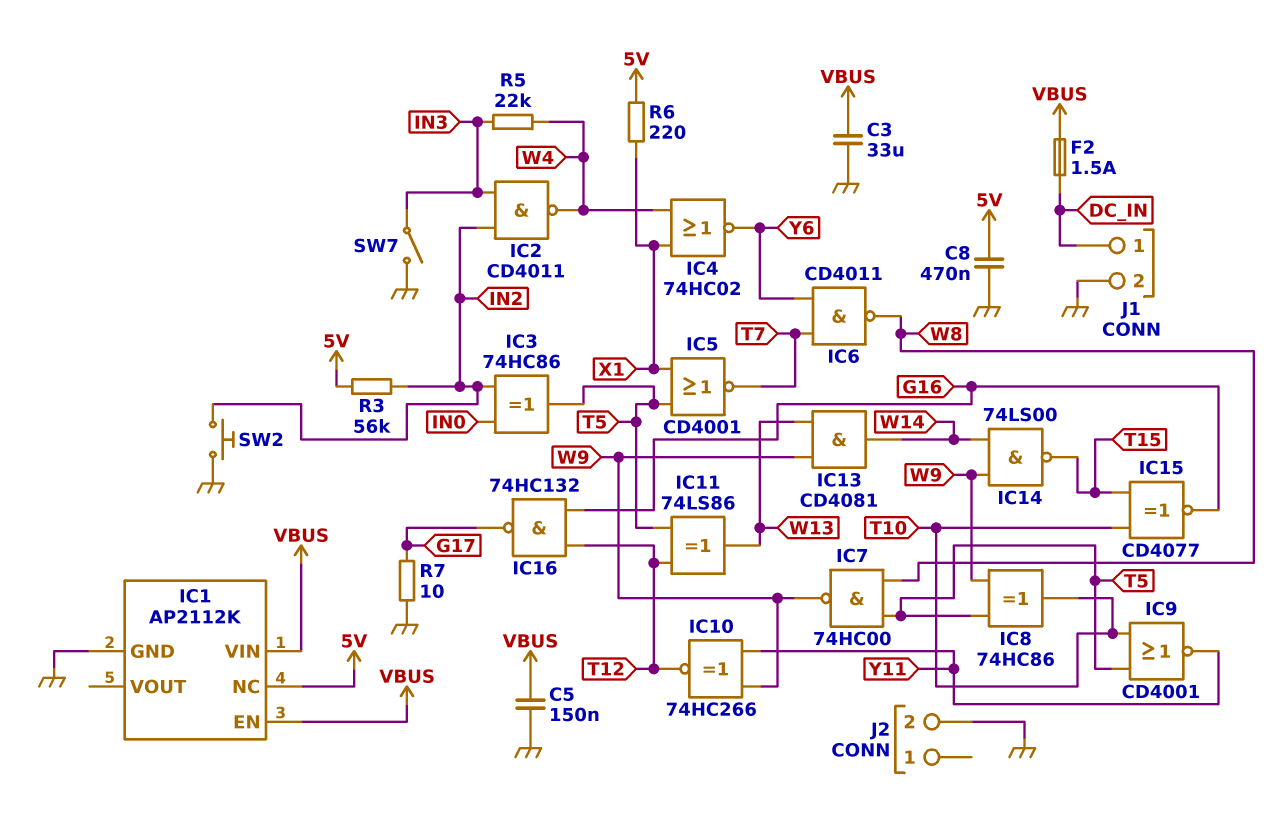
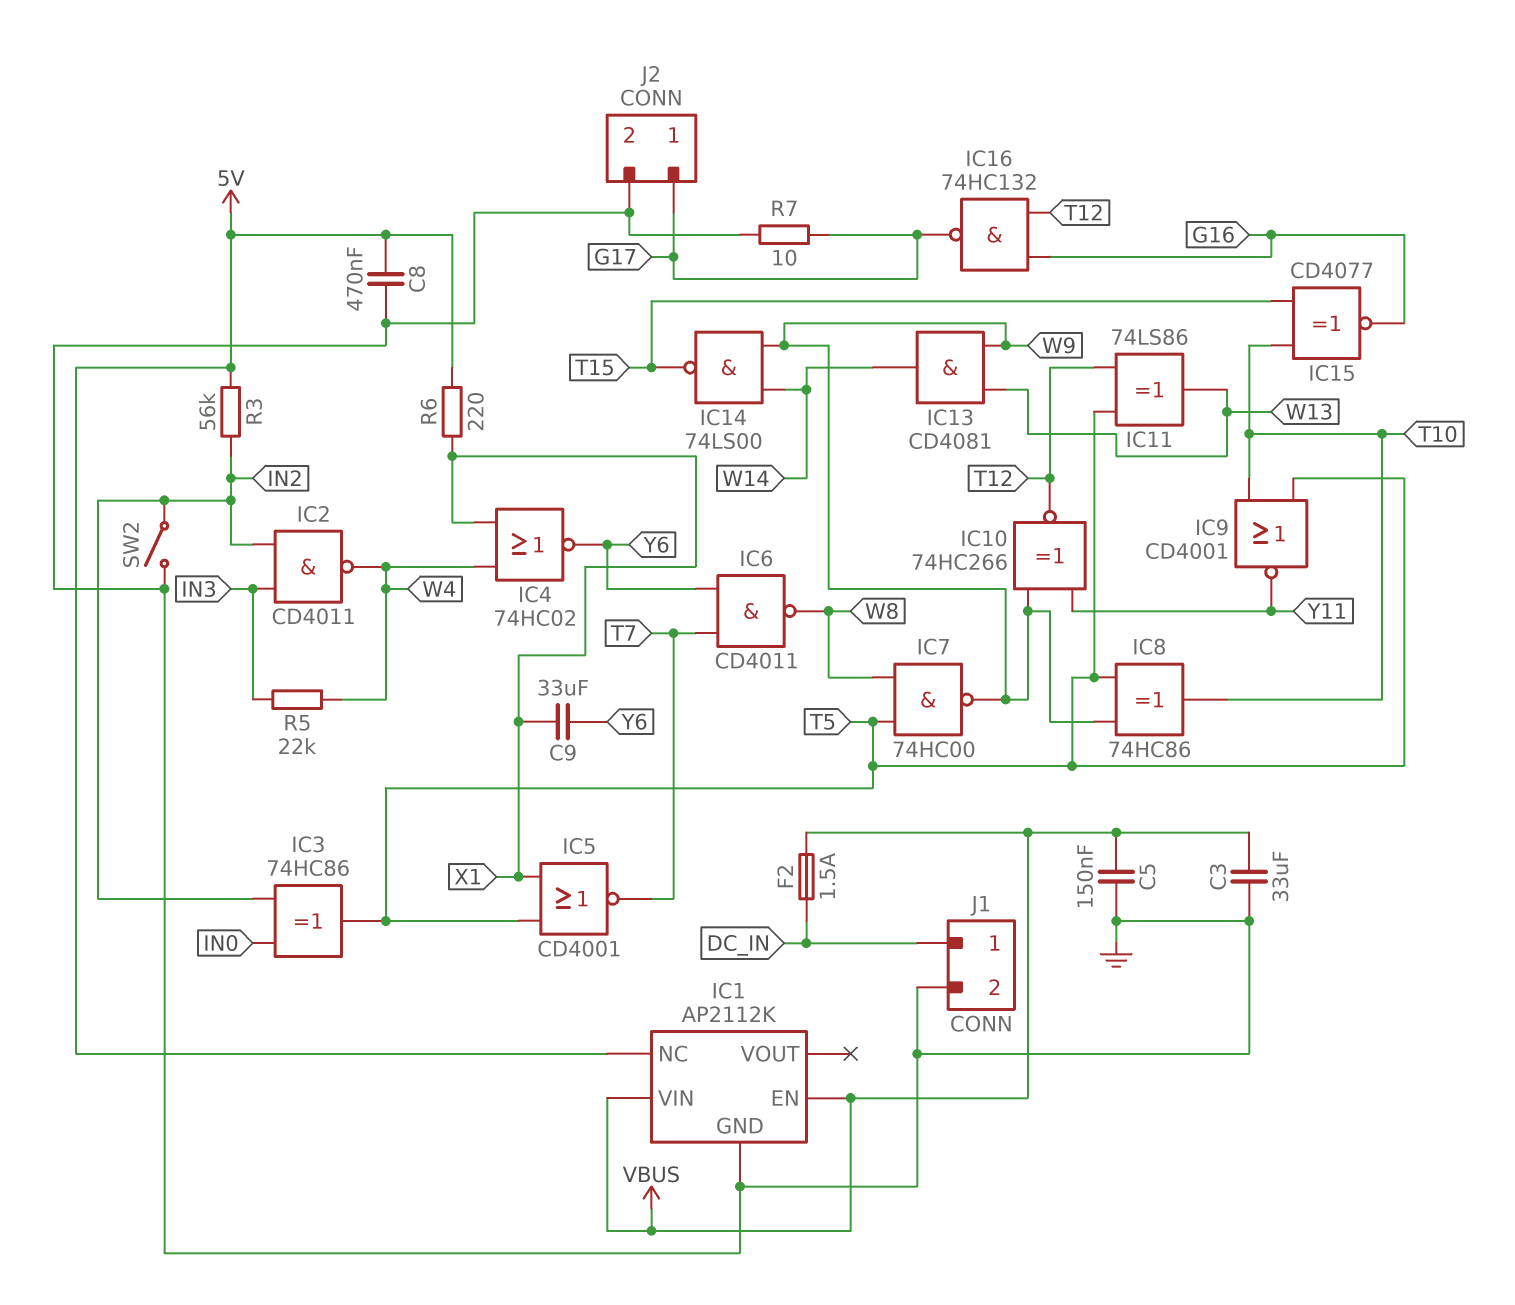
C9: none -> 33uF (X1, Y6)
J2 pin 1: none -> G17
SW2: button (GND, IN2) -> switch (GND, IN2)
SW7: switch (GND, IN3) -> none

